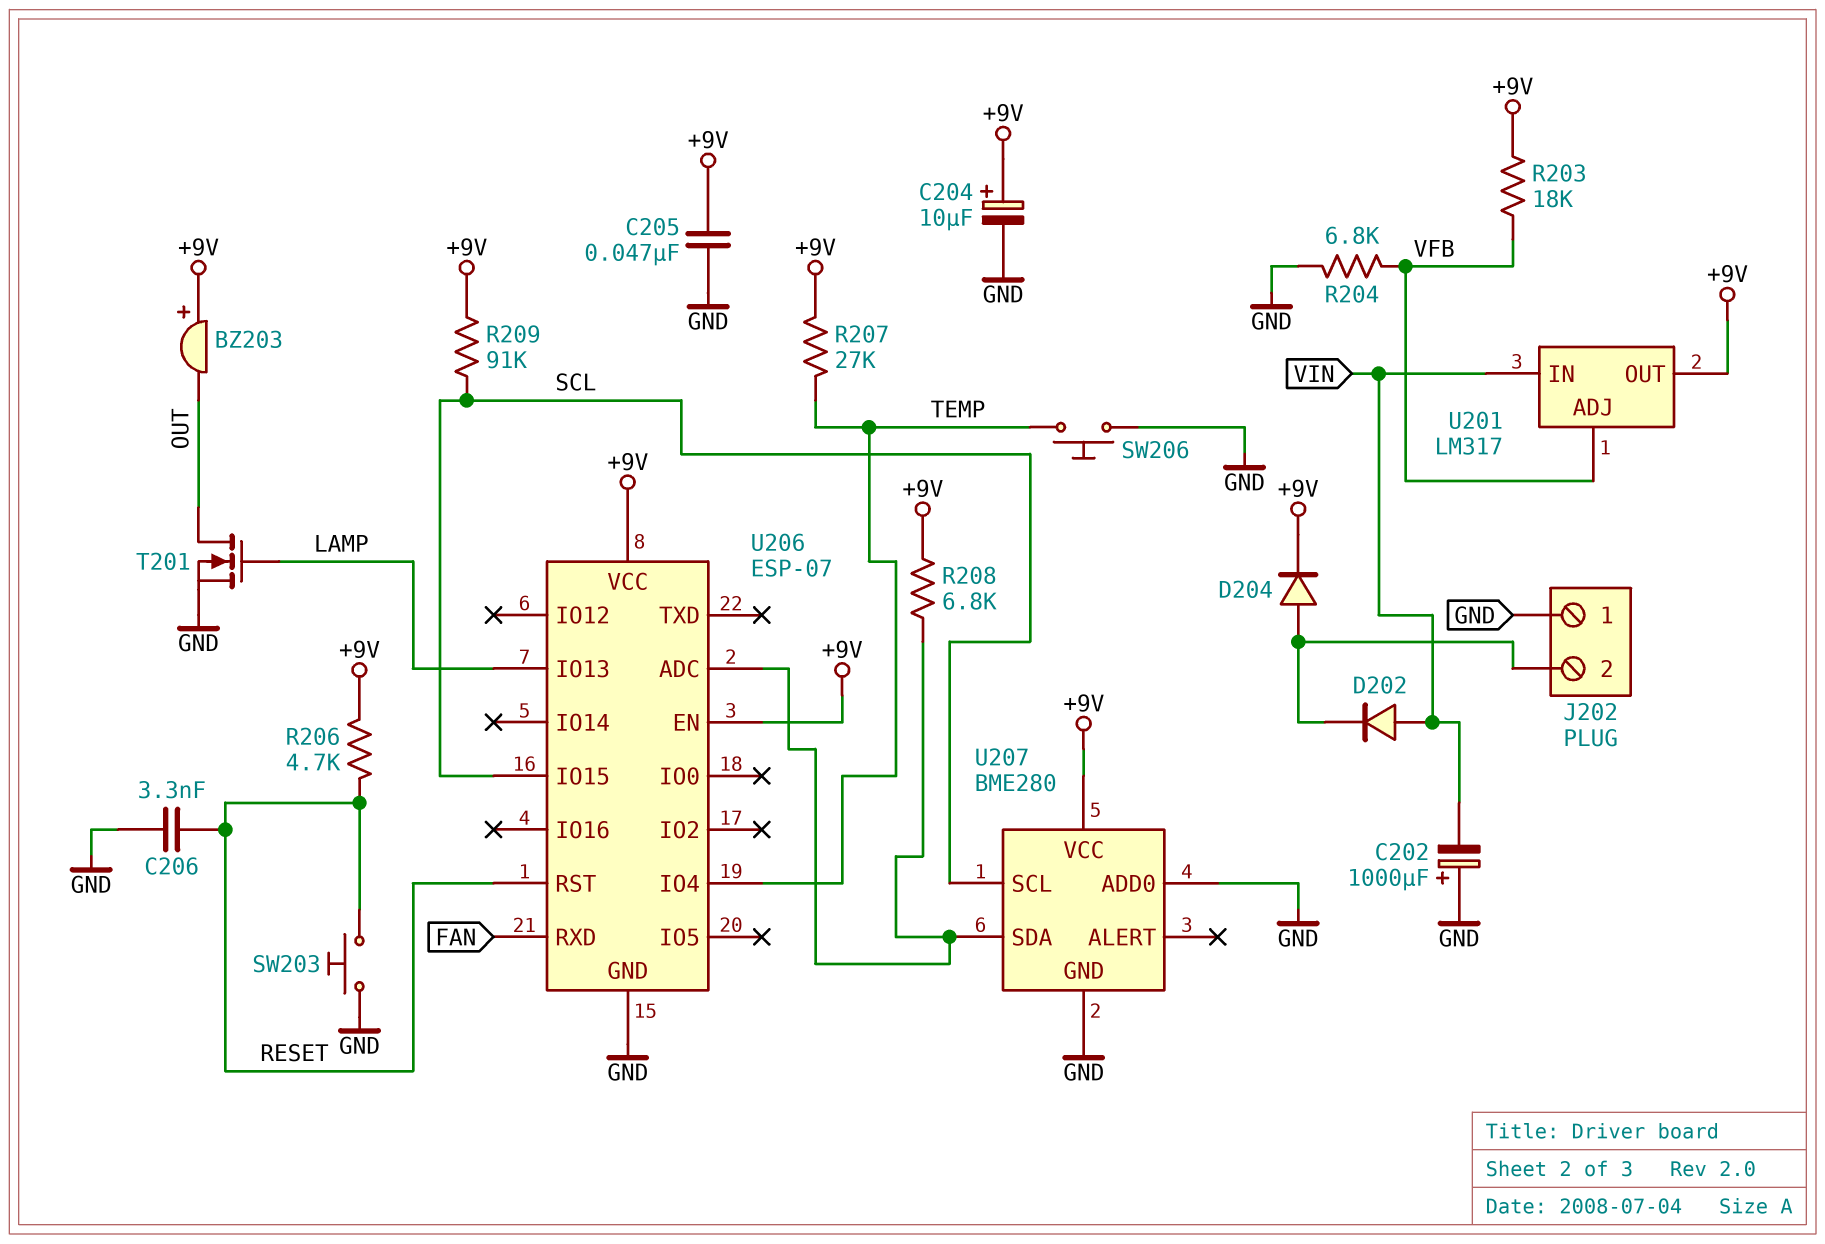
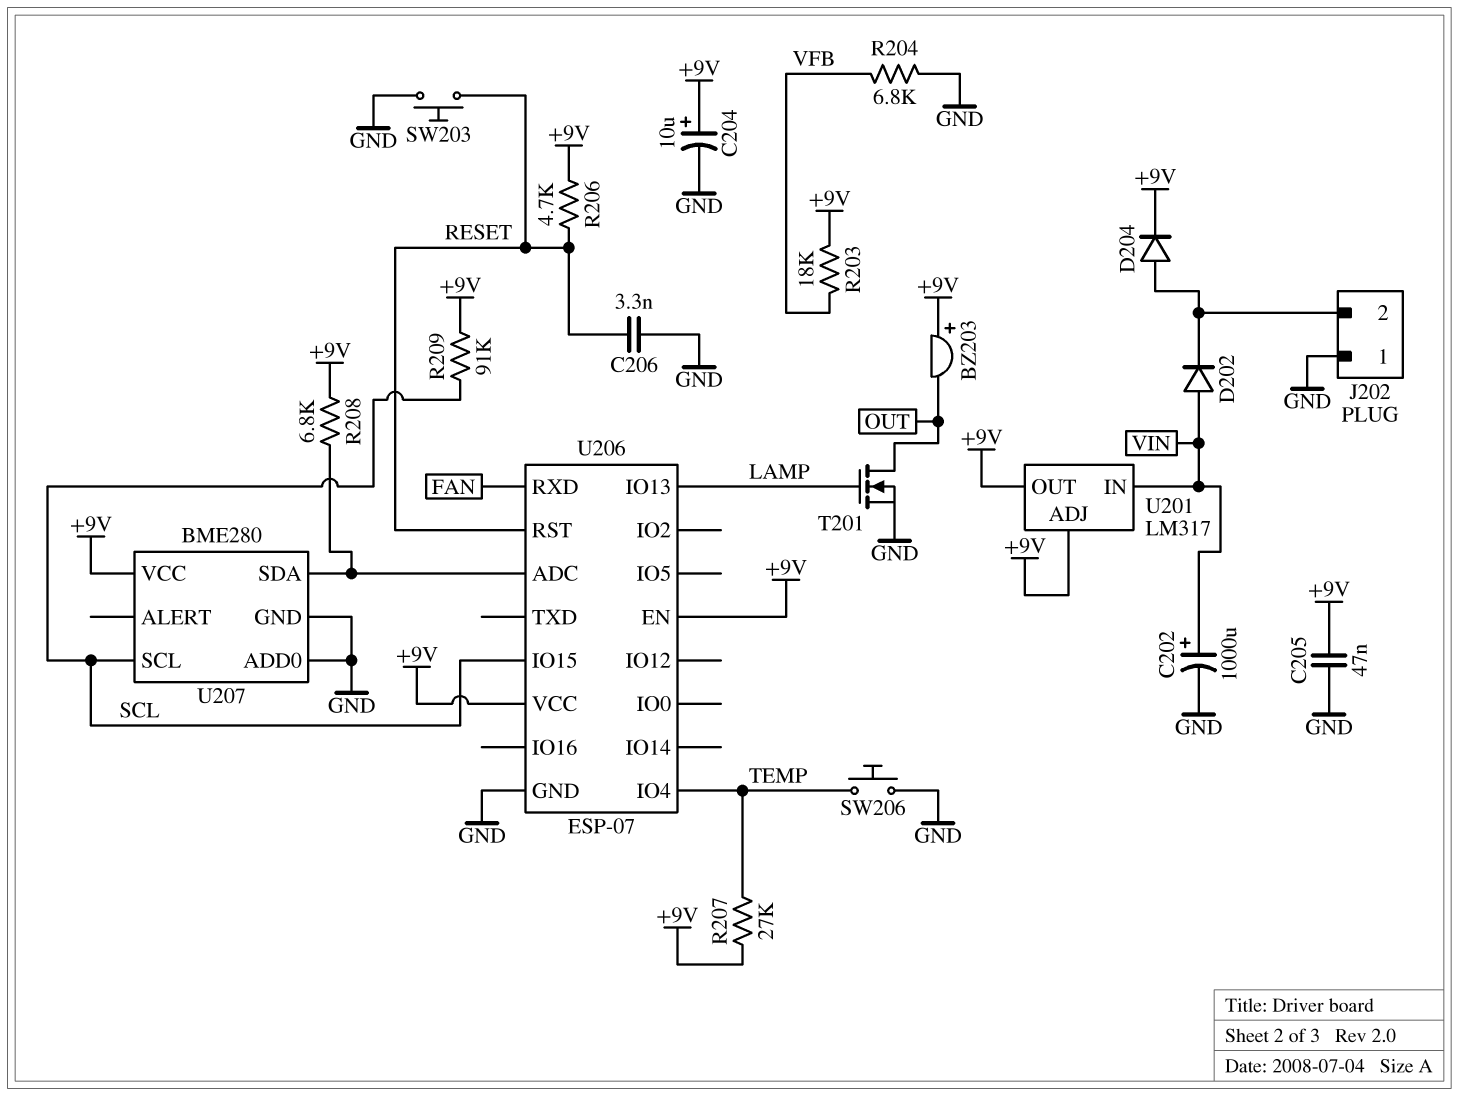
C202: 1000uF (plus GND, minus VIN) -> 1000uF (plus VIN, minus GND)
U201 pin ADJ: VFB -> +9V

